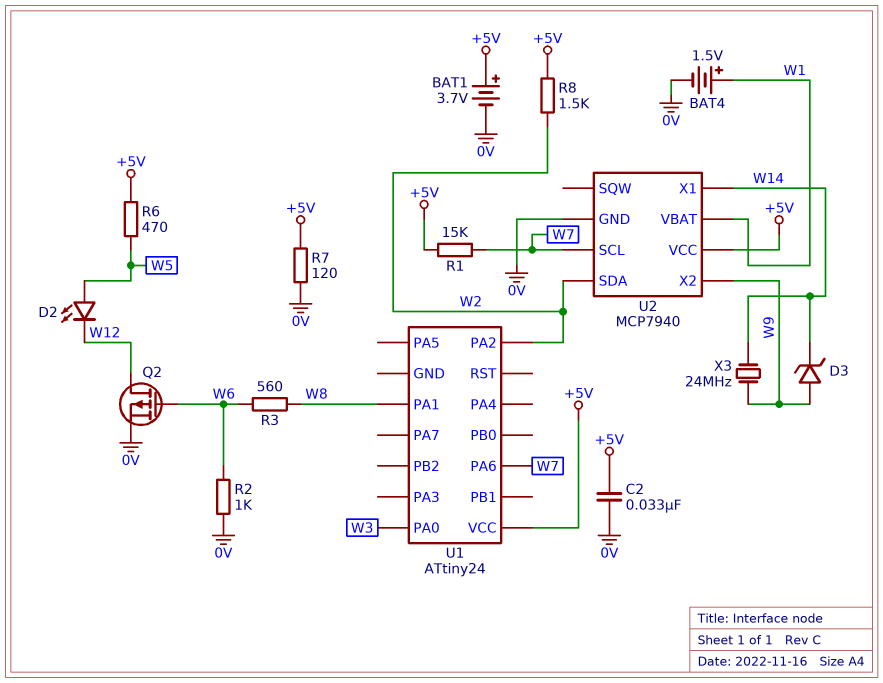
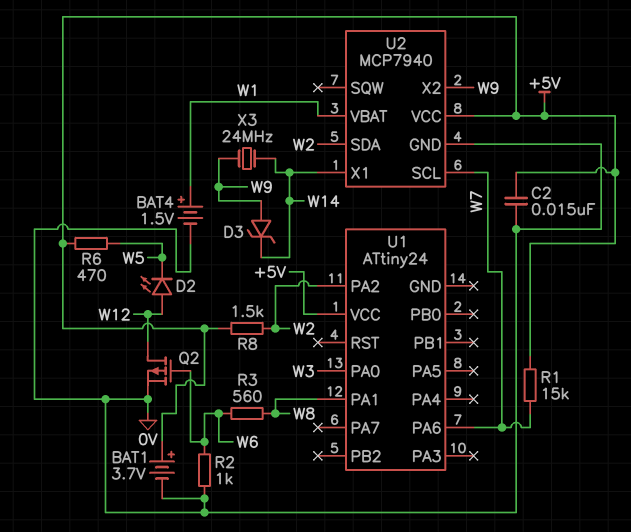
C2: 33nF (+5V, 0V) -> 15nF (+5V, 0V)
D2: LED (A W5, K W12) -> LED (A W12, K W5)
R7: 120 (+5V, 0V) -> none

